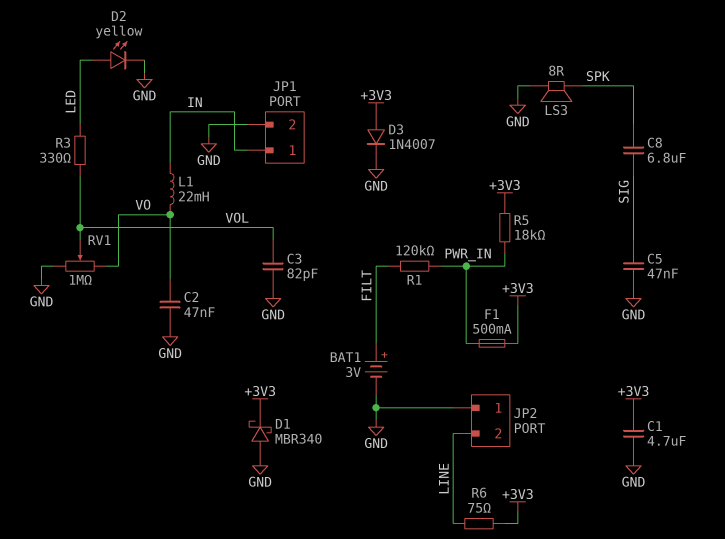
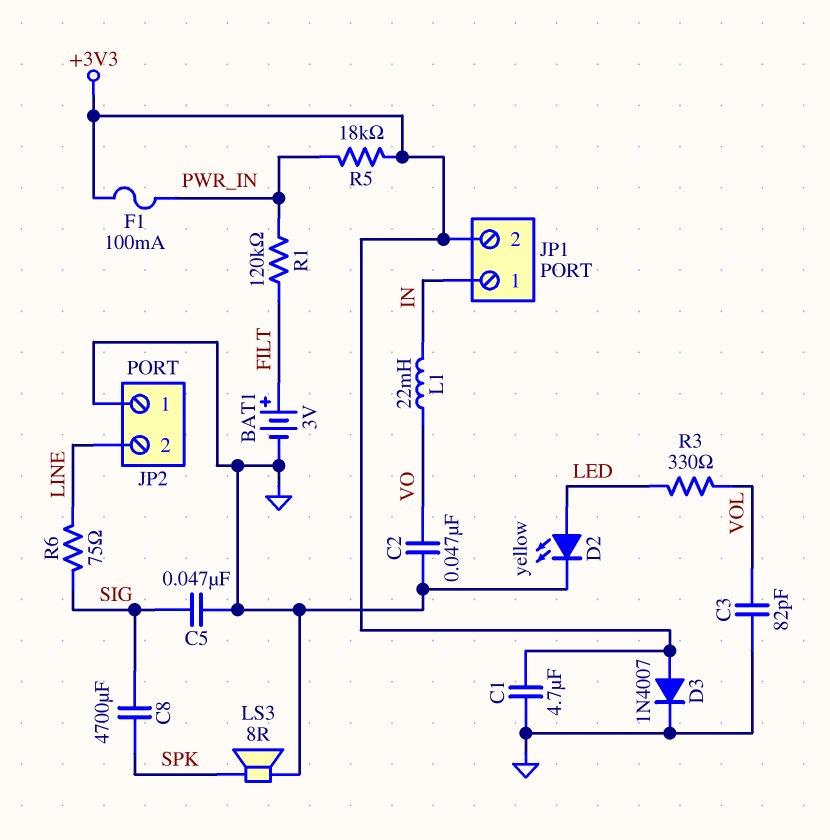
C8: 6.8uF (SIG, SPK) -> 4700uF (SIG, SPK)
D1: schottky MBR340 (A GND, K +3V3) -> none
F1: 500mA (+3V3, PWR_IN) -> 100mA (+3V3, PWR_IN)
JP1 pin 2: GND -> +3V3
R6: 75 (+3V3, LINE) -> 75 (LINE, SIG)
RV1: 1M (GND, VO, wiper VOL) -> none

